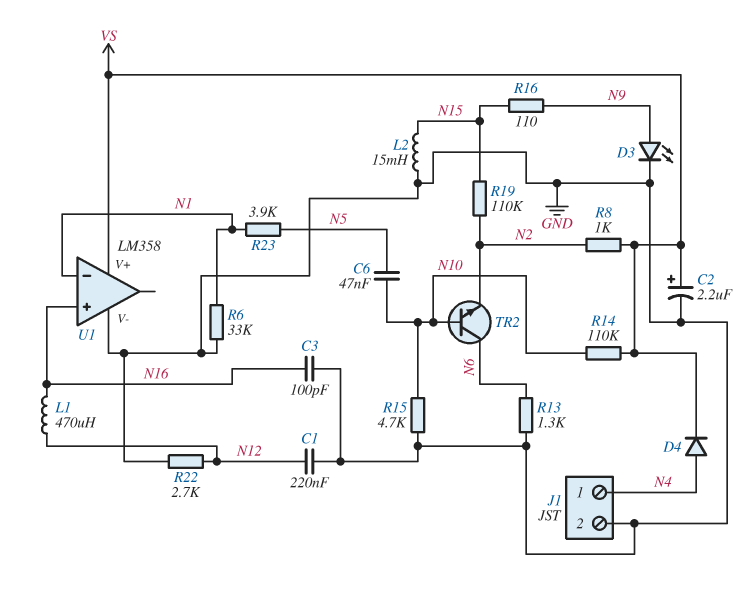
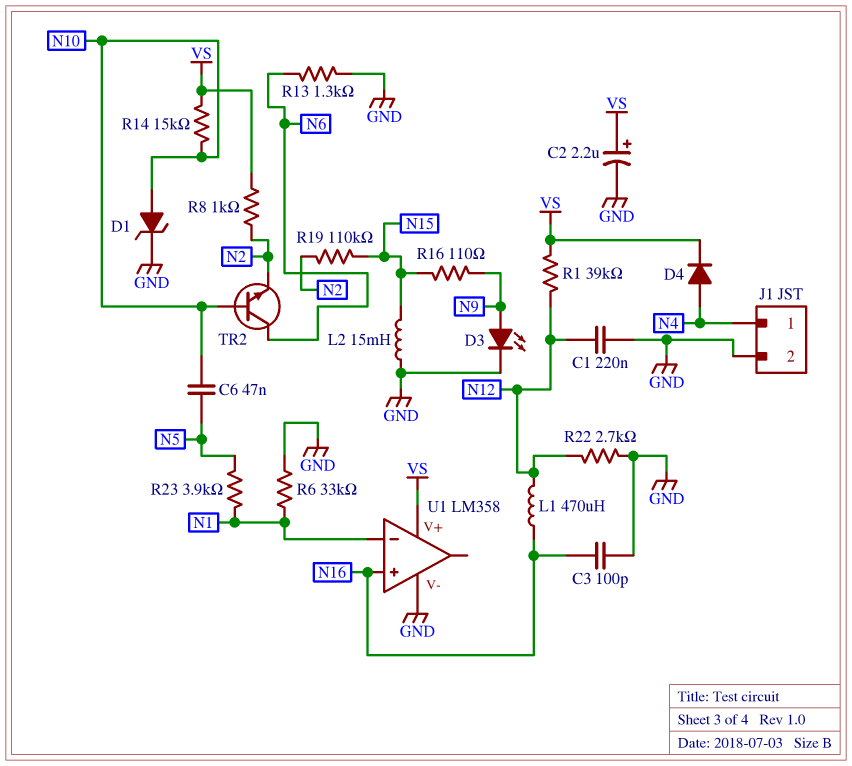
D1: none -> zener (A N10, K GND)
R1: none -> 39k (N12, VS)
R14: 110k (N10, VS) -> 15k (N10, VS)
R15: 4.7k (GND, N10) -> none

